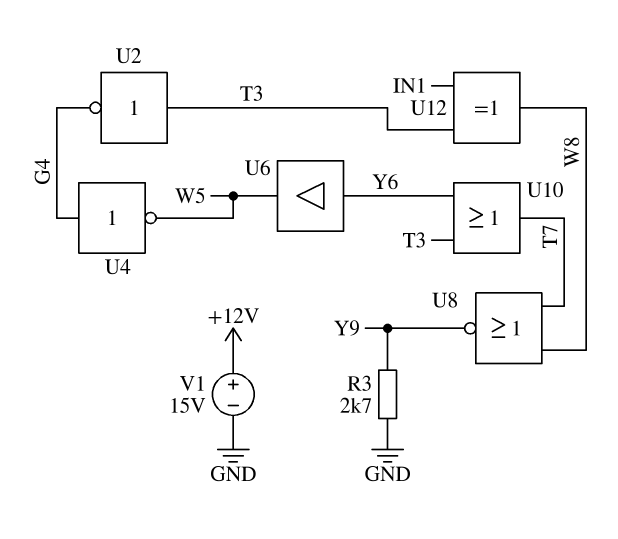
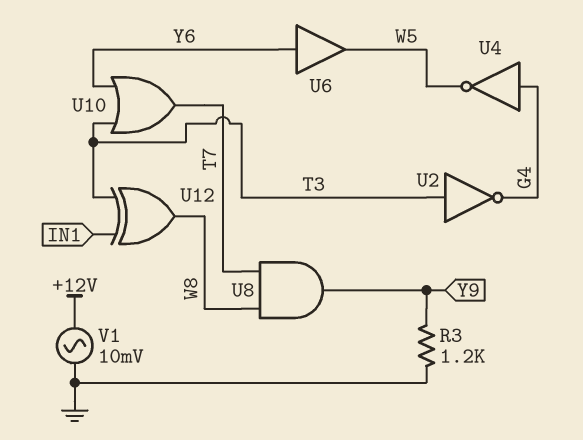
R3: 2.7k (GND, Y9) -> 1.2k (GND, Y9)
U8: NOR (in T7, in W8, out Y9) -> AND (in T7, in W8, out Y9)
V1: 15V (plus +12V, minus GND) -> AC 10mV (+12V, GND)

